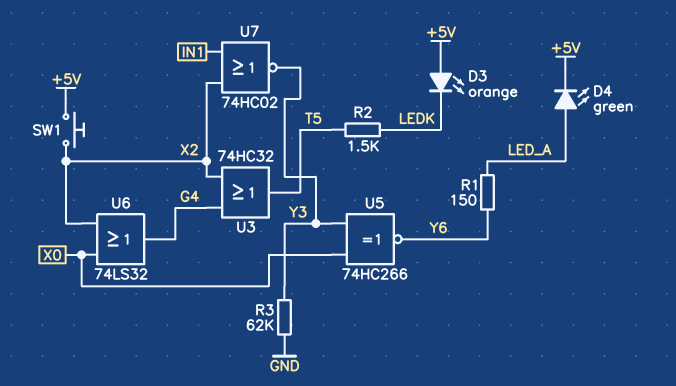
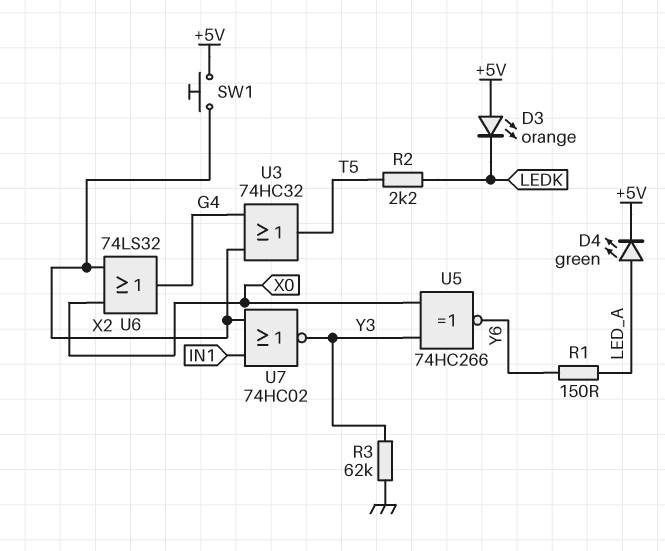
R2: 1.5k (LEDK, T5) -> 2.2k (LEDK, T5)

